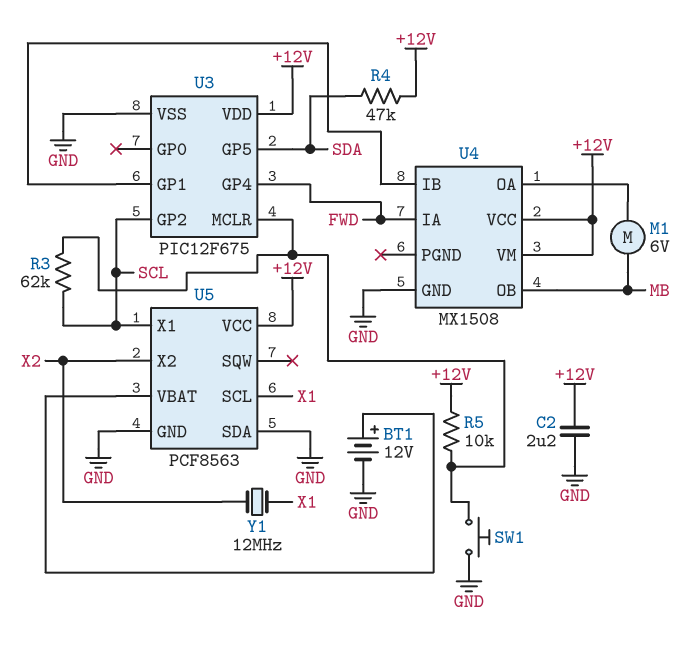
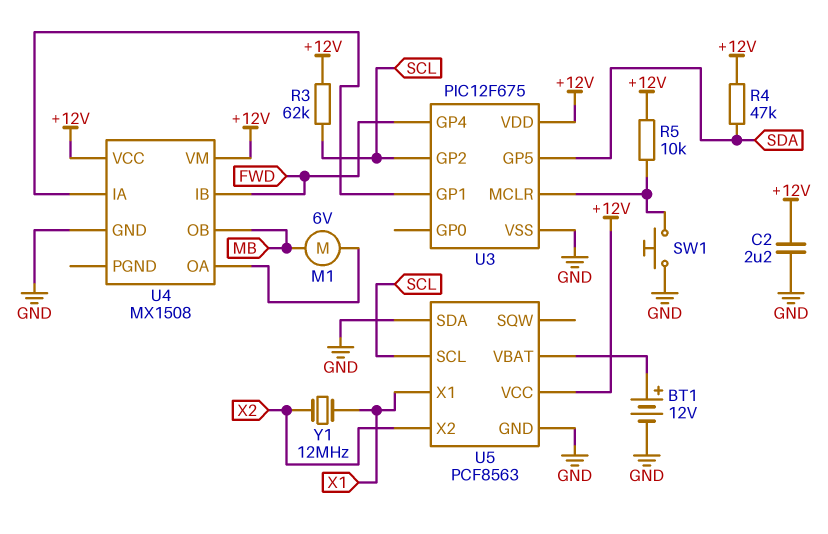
R3: 62k (SCL, U3/MCLR) -> 62k (+12V, SCL)
U4 pin IA: FWD -> U3/GP1
U4 pin IB: U3/GP1 -> FWD
U5 pin SCL: X1 -> SCL
U5 pin X1: SCL -> X1

